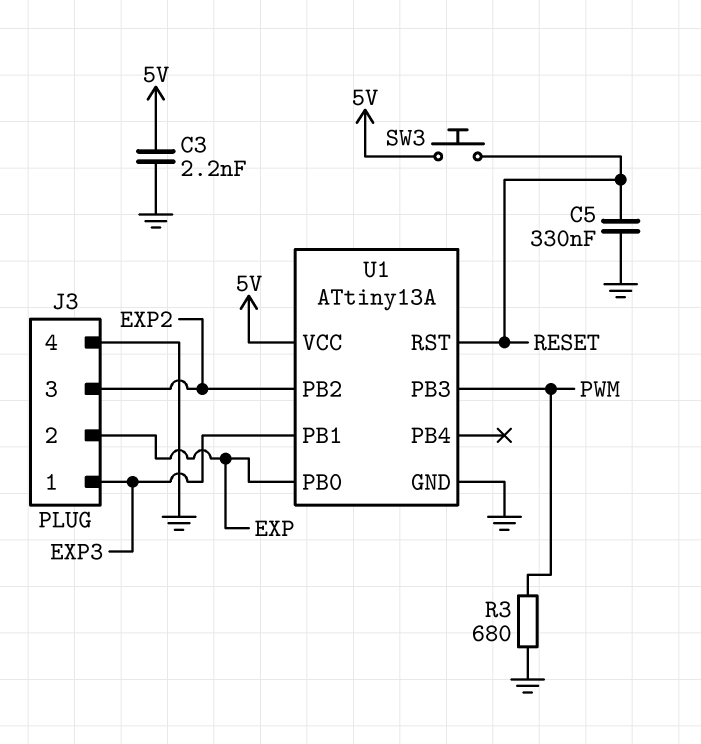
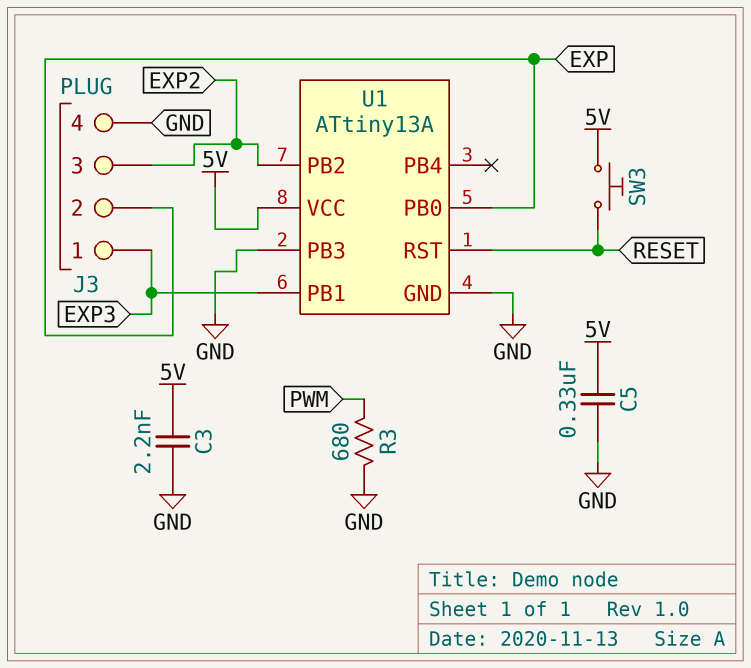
C5: 330nF (GND, RESET) -> 330nF (5V, GND)
U1 pin PB3: PWM -> GND

